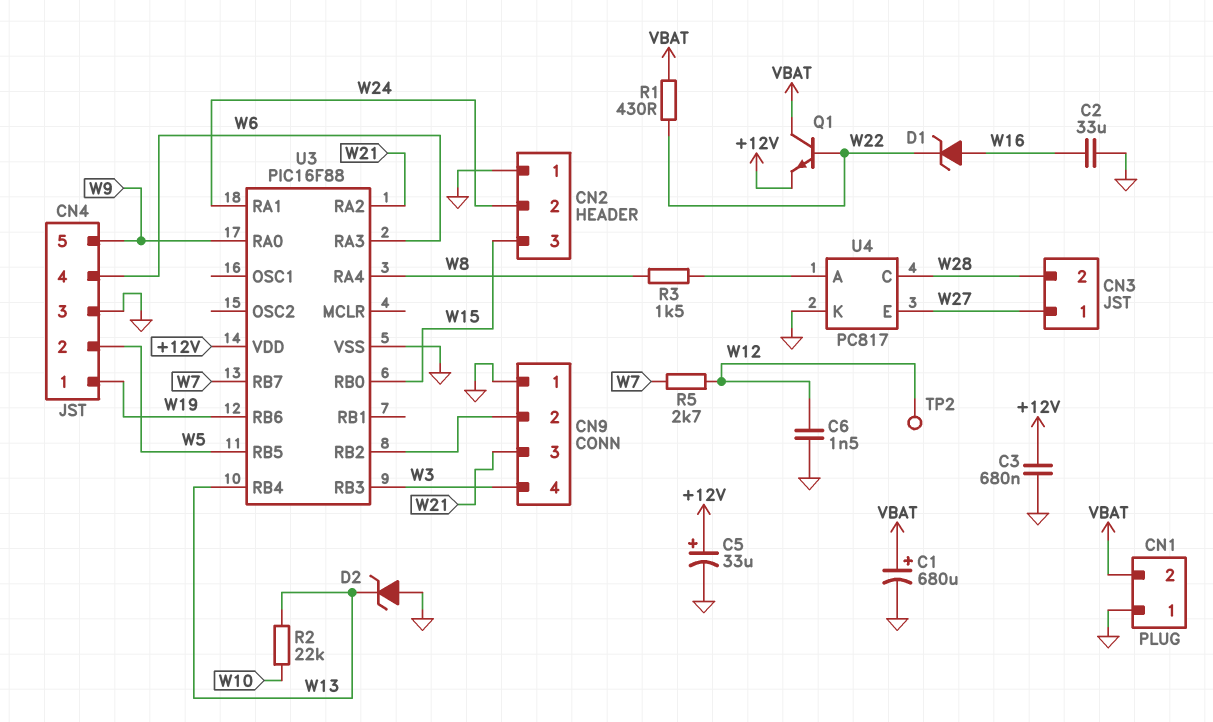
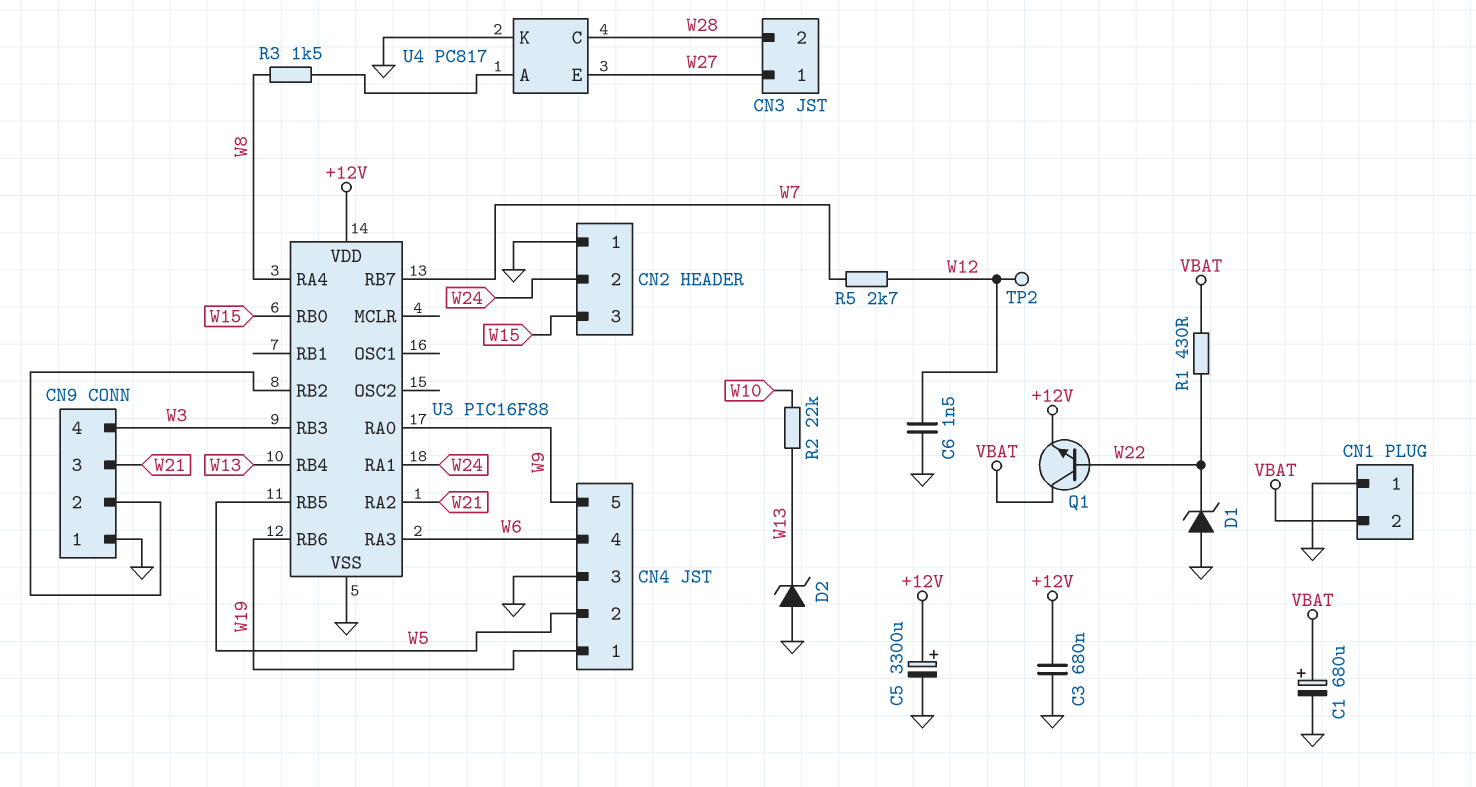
C2: 33uF (GND, W16) -> none
C5: 33uF (plus +12V, minus GND) -> 3300uF (plus +12V, minus GND)
D1: zener (A W16, K W22) -> zener (A GND, K W22)

